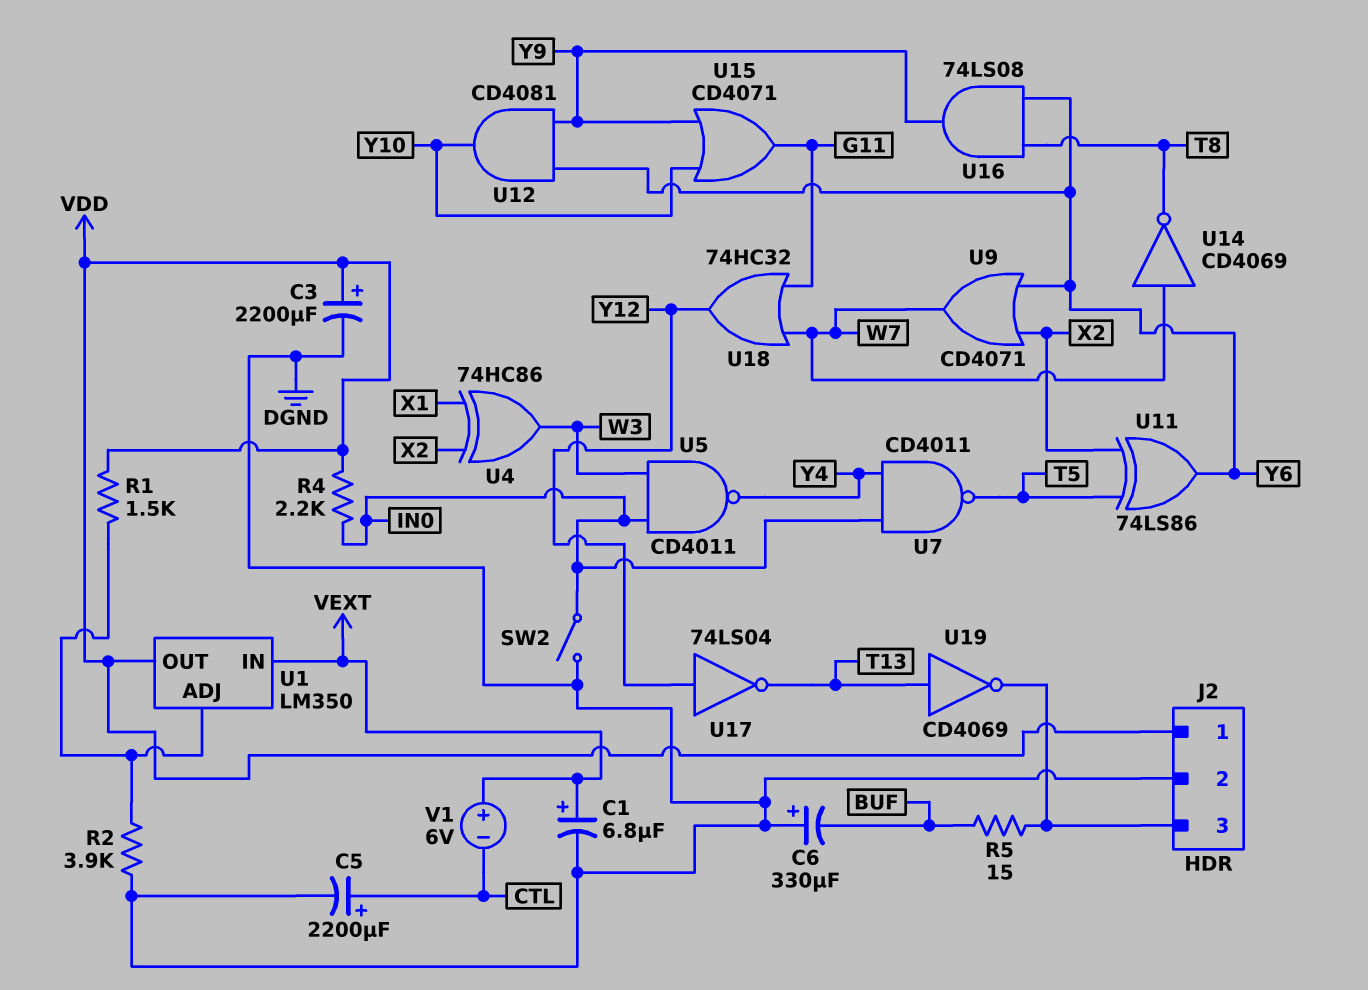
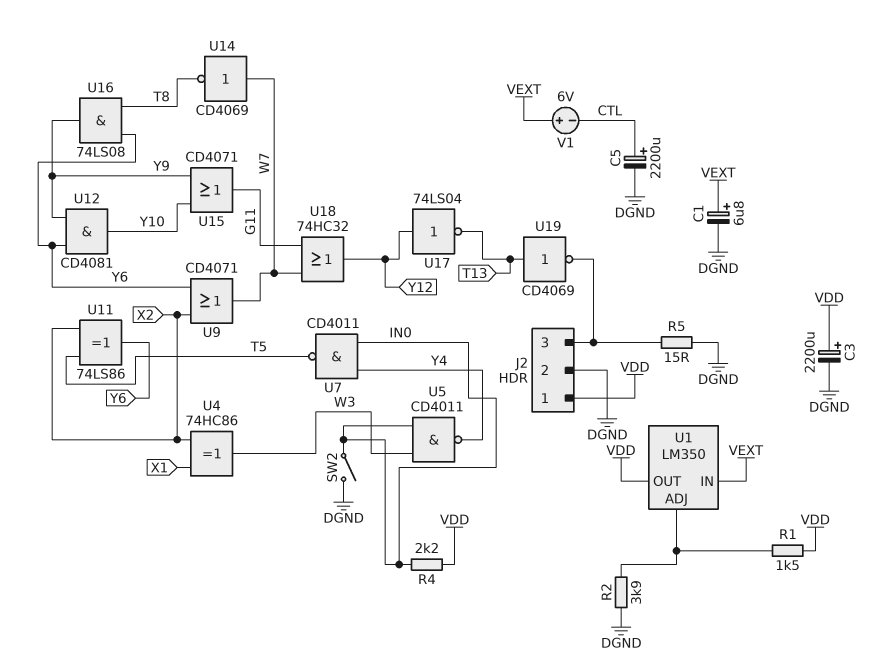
C6: 330uF (plus DGND, minus BUF) -> none
R5: 15 (BUF, J2/3) -> 15 (DGND, J2/3)

